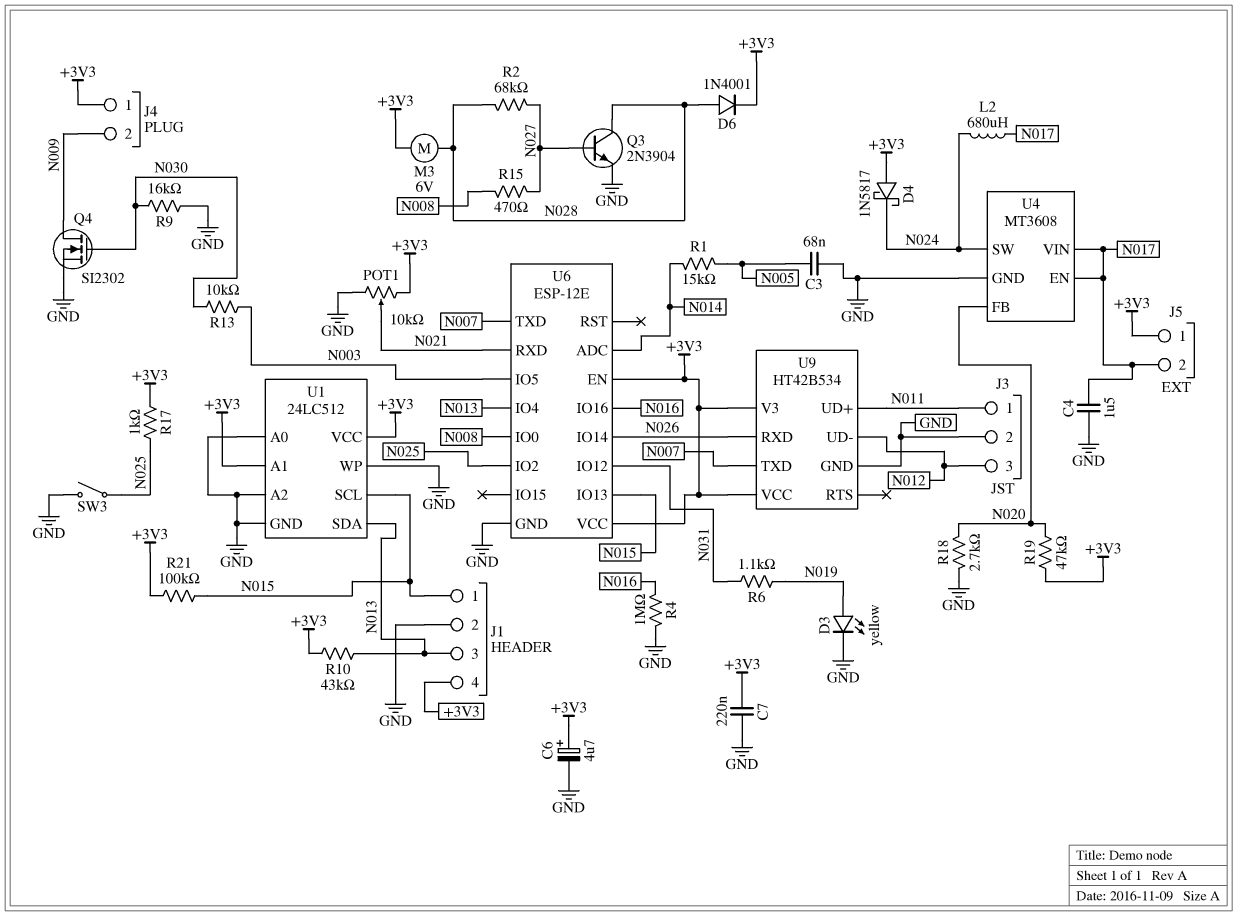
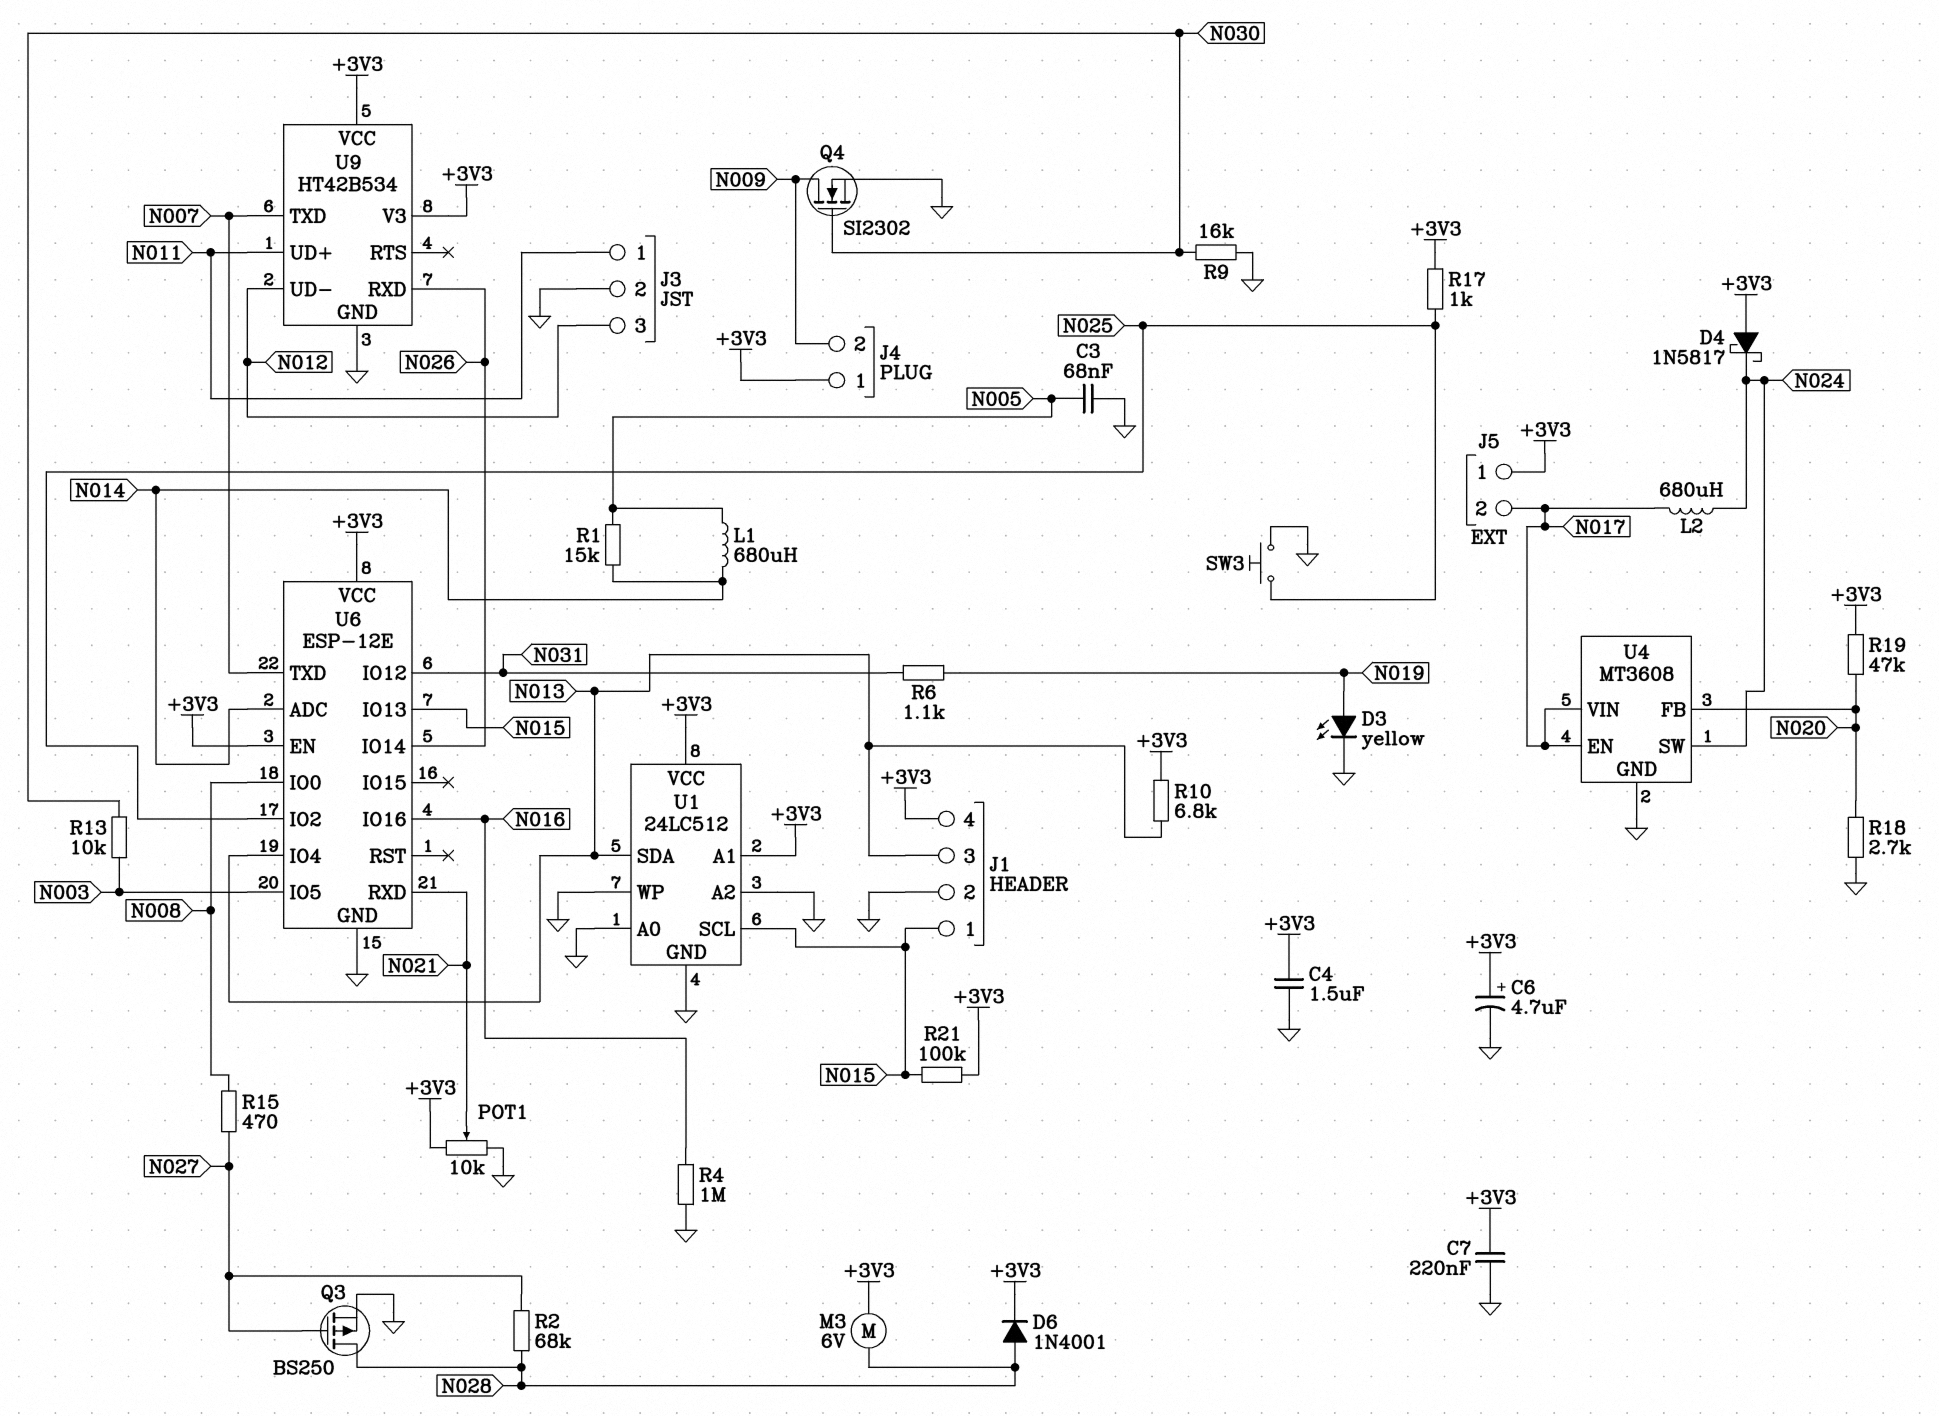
C4: 1.5uF (GND, N017) -> 1.5uF (+3V3, GND)
L1: none -> 680uH (N005, N014)
Q3: NPN 2N3904 (B N027, C N028, E GND) -> PMOS BS250 (G N027, D N028, S GND)
R10: 43k (+3V3, N013) -> 6.8k (+3V3, N013)
SW3: switch (GND, N025) -> button (GND, N025)

